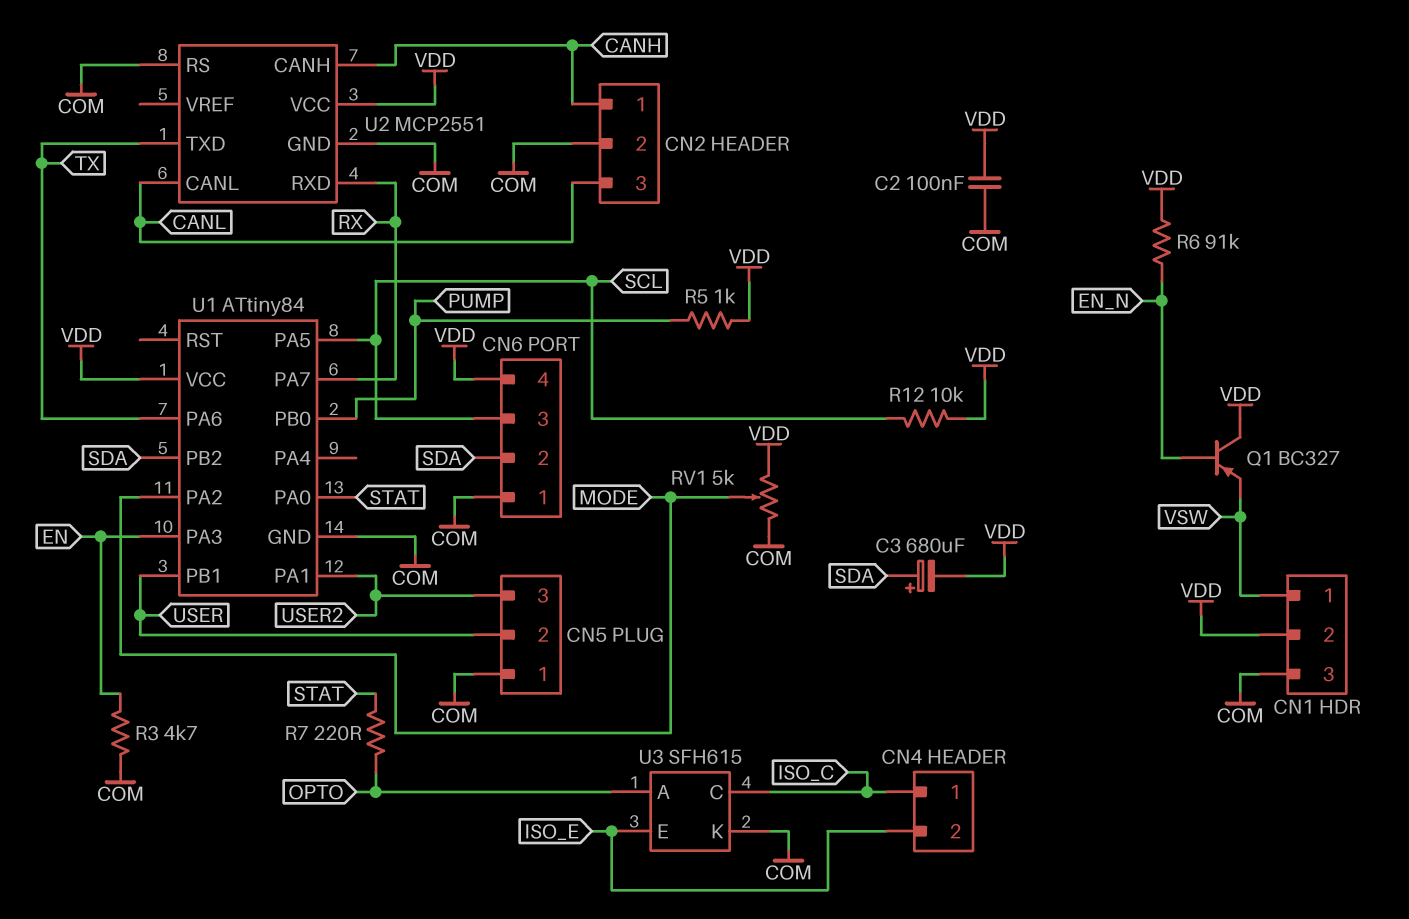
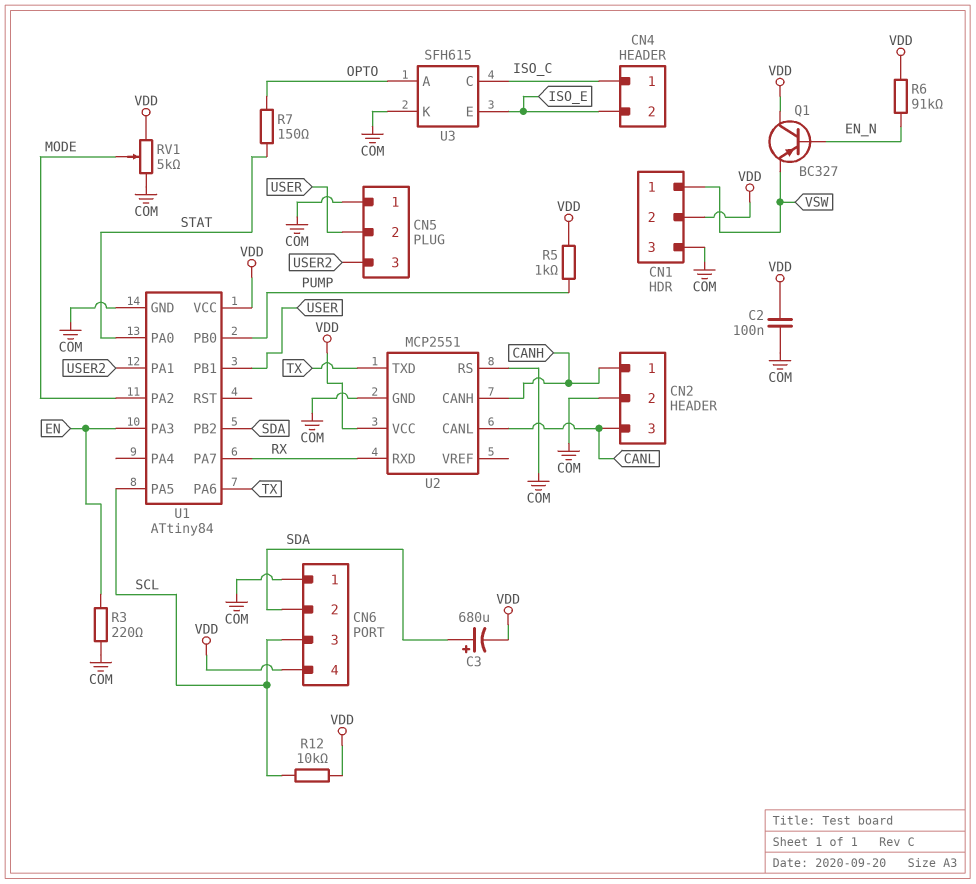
R3: 4.7k (COM, EN) -> 220 (COM, EN)
R7: 220 (OPTO, STAT) -> 150 (OPTO, STAT)

